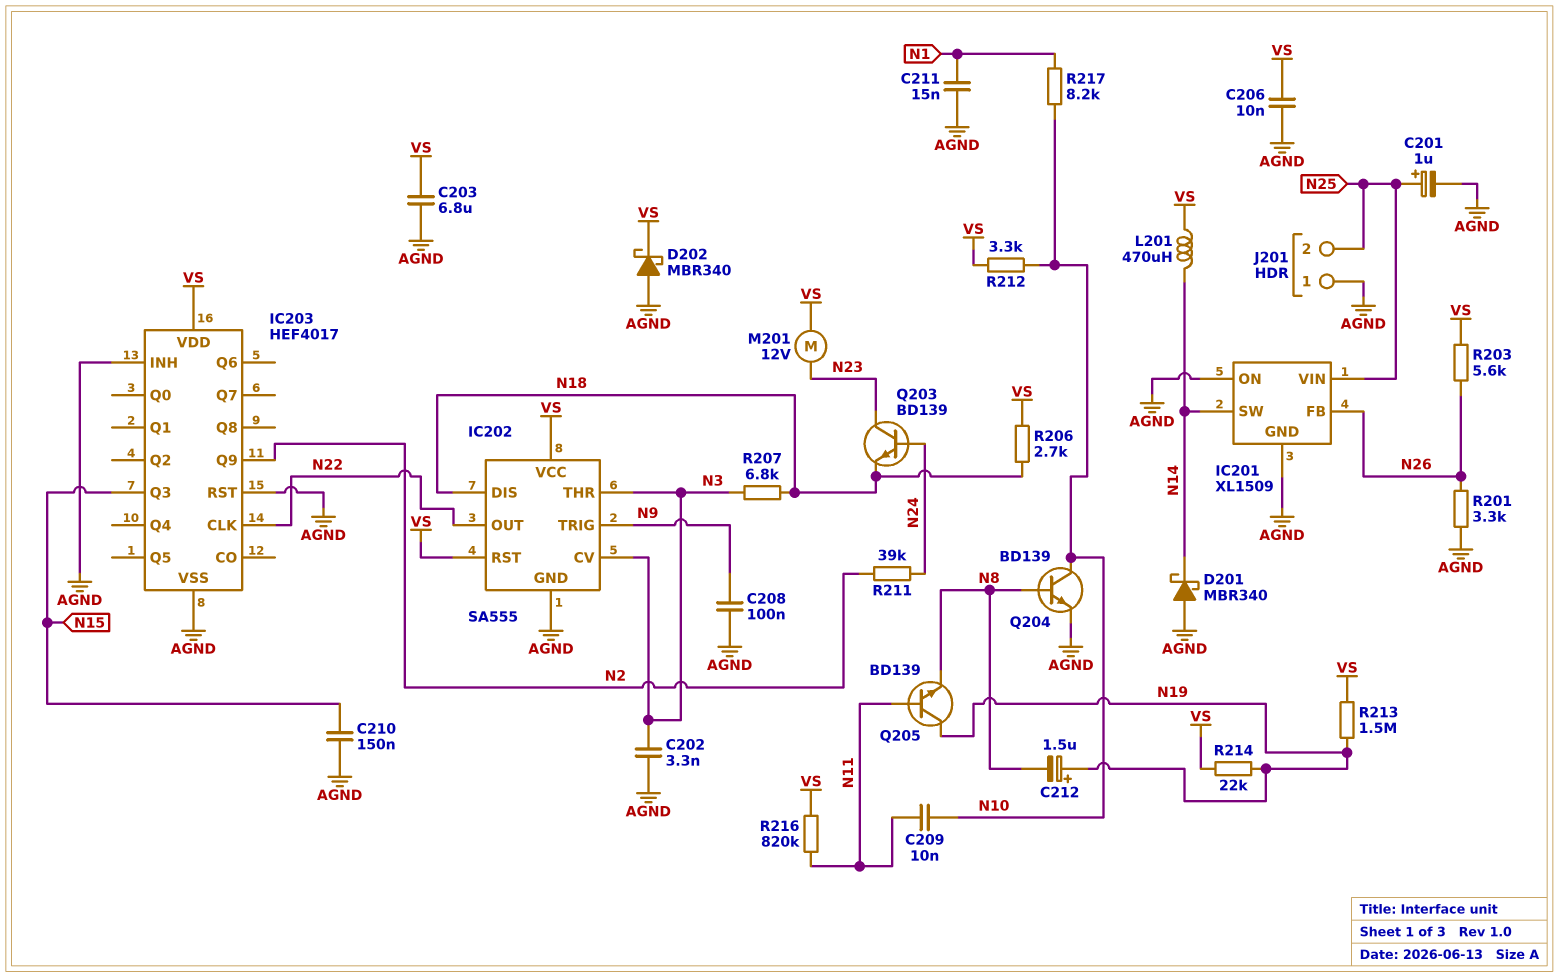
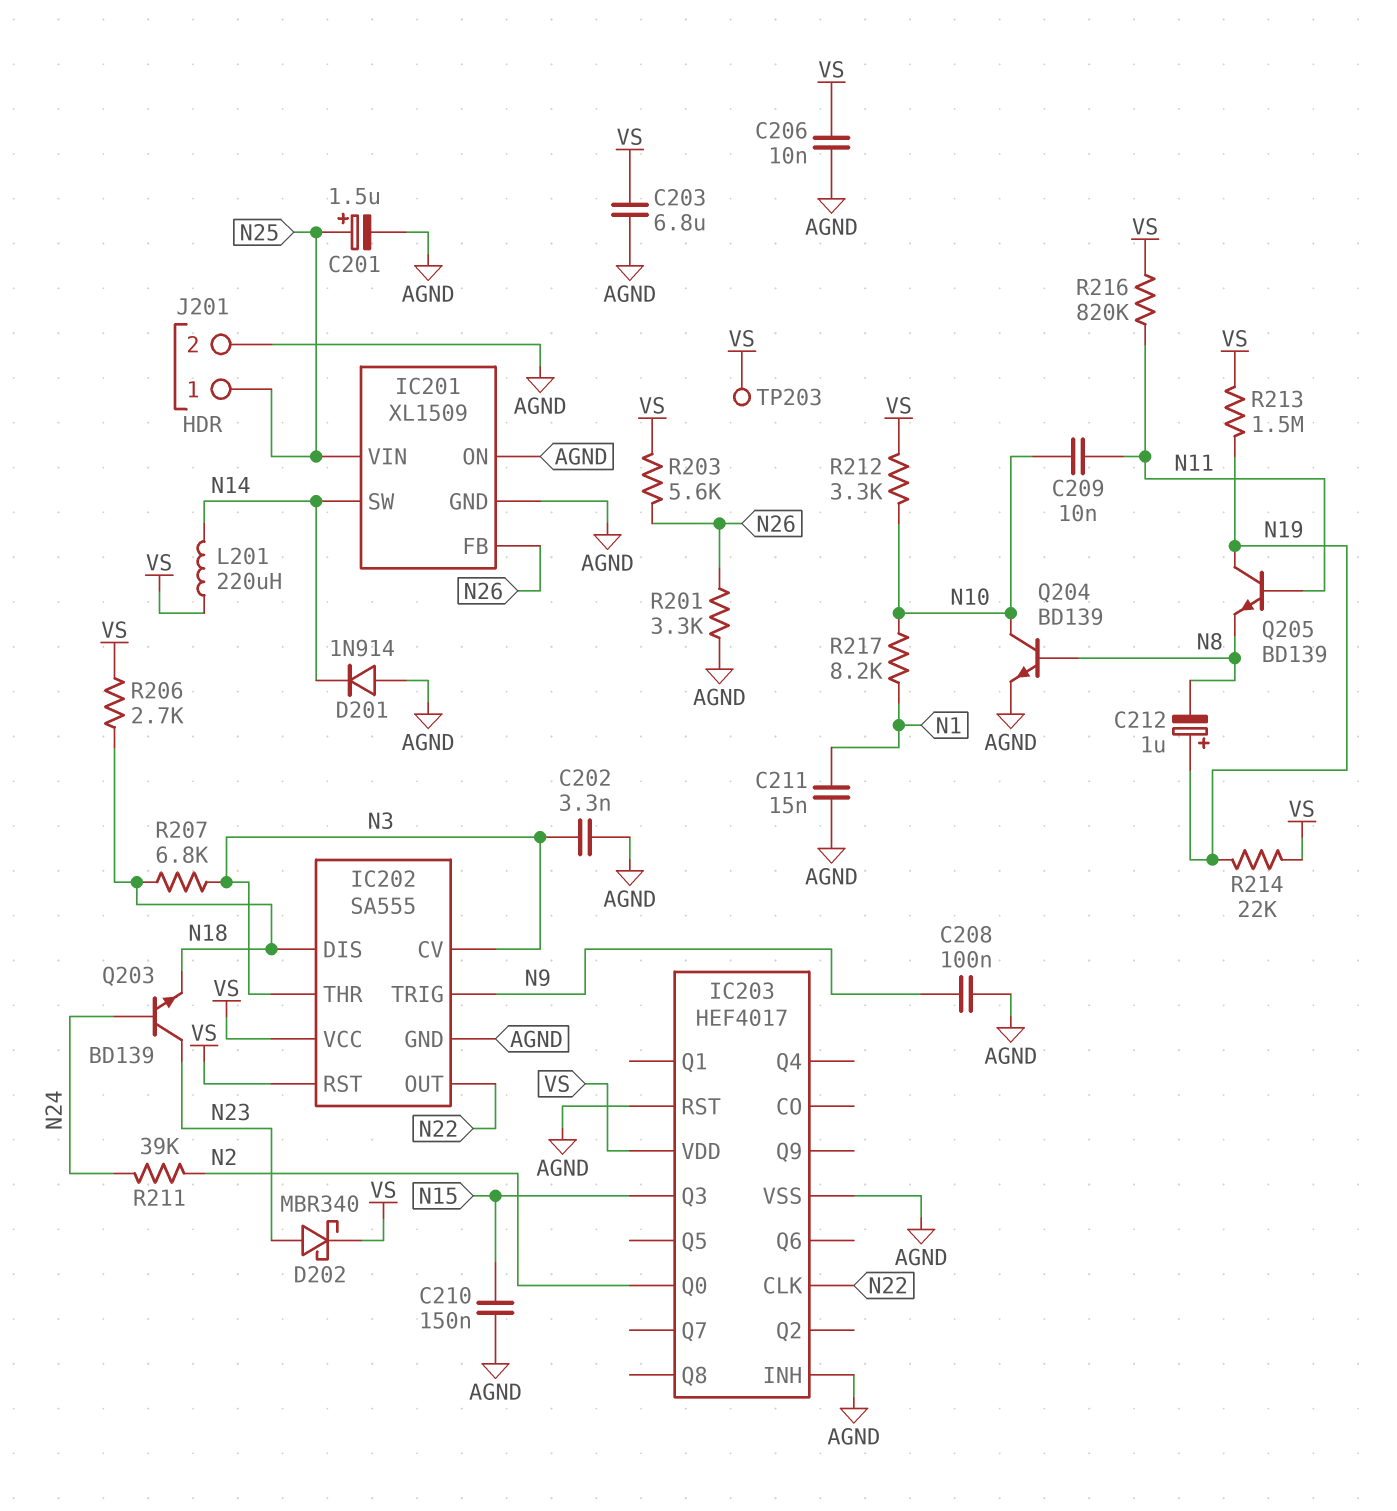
C201: 1uF (plus N25, minus AGND) -> 1.5uF (plus N25, minus AGND)
C212: 1.5uF (plus N19, minus N8) -> 1uF (plus N19, minus N8)
D201: schottky MBR340 (A AGND, K N14) -> diode 1N914 (A AGND, K N14)
D202: schottky MBR340 (A AGND, K VS) -> schottky MBR340 (A N23, K VS)
IC203 pin Q0: none -> N2
IC203 pin Q9: N2 -> none
J201 pin 1: AGND -> N25
J201 pin 2: N25 -> AGND
L201: 470uH (N14, VS) -> 220uH (N14, VS)
M201: motor 12V (N23, VS) -> none
TP203: none -> test point (VS)

